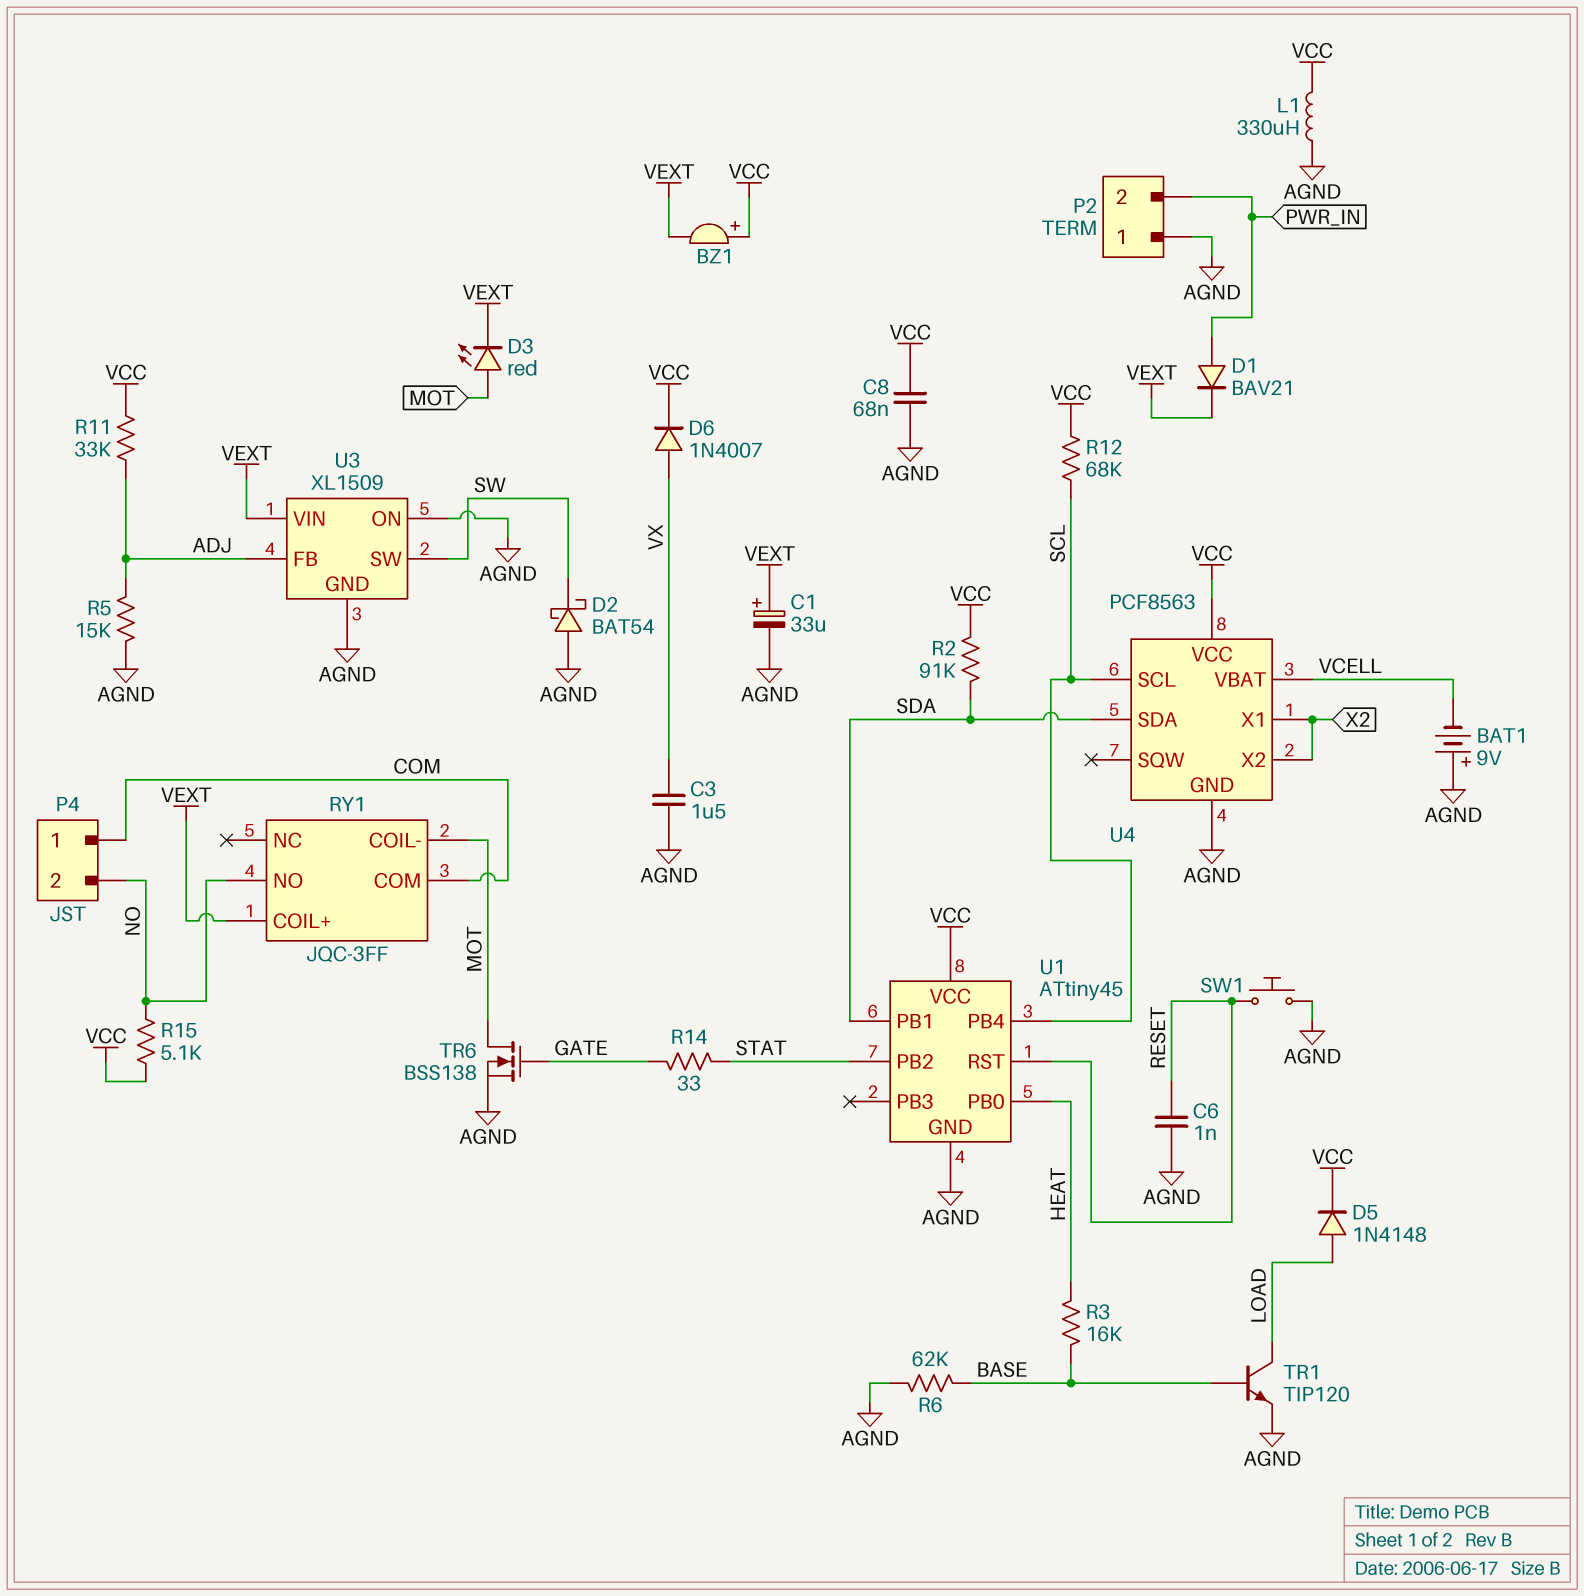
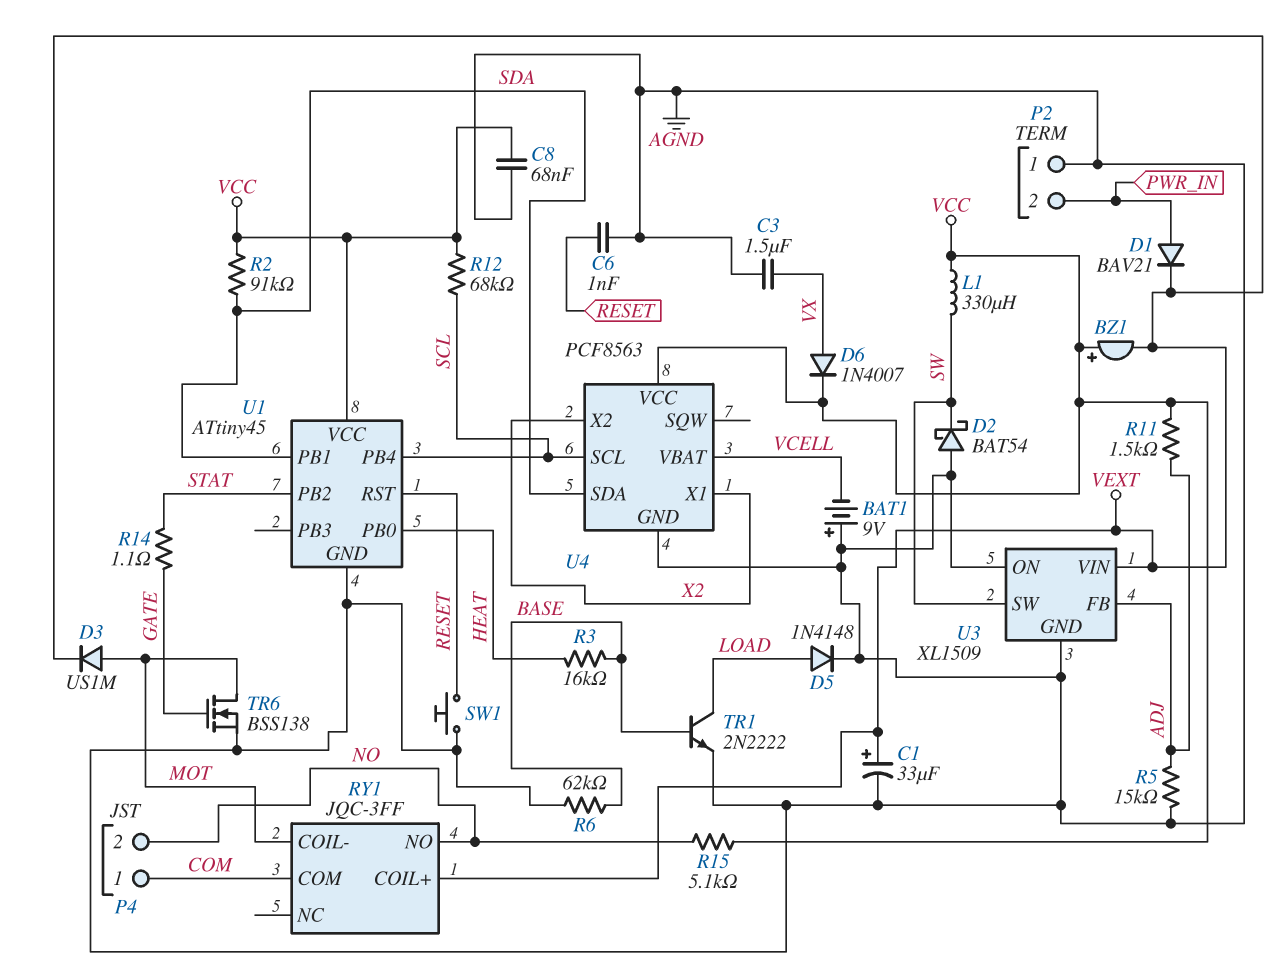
D3: LED red (A MOT, K VEXT) -> diode US1M (A MOT, K VEXT)
D5: diode 1N4148 (A LOAD, K VCC) -> diode 1N4148 (A LOAD, K AGND)
L1: 330uH (AGND, VCC) -> 330uH (SW, VCC)
R11: 33k (ADJ, VCC) -> 1.5k (ADJ, VCC)
R14: 33 (GATE, STAT) -> 1.1 (GATE, STAT)
TR1: NPN TIP120 (B BASE, C LOAD, E AGND) -> NPN 2N2222 (B BASE, C LOAD, E AGND)

